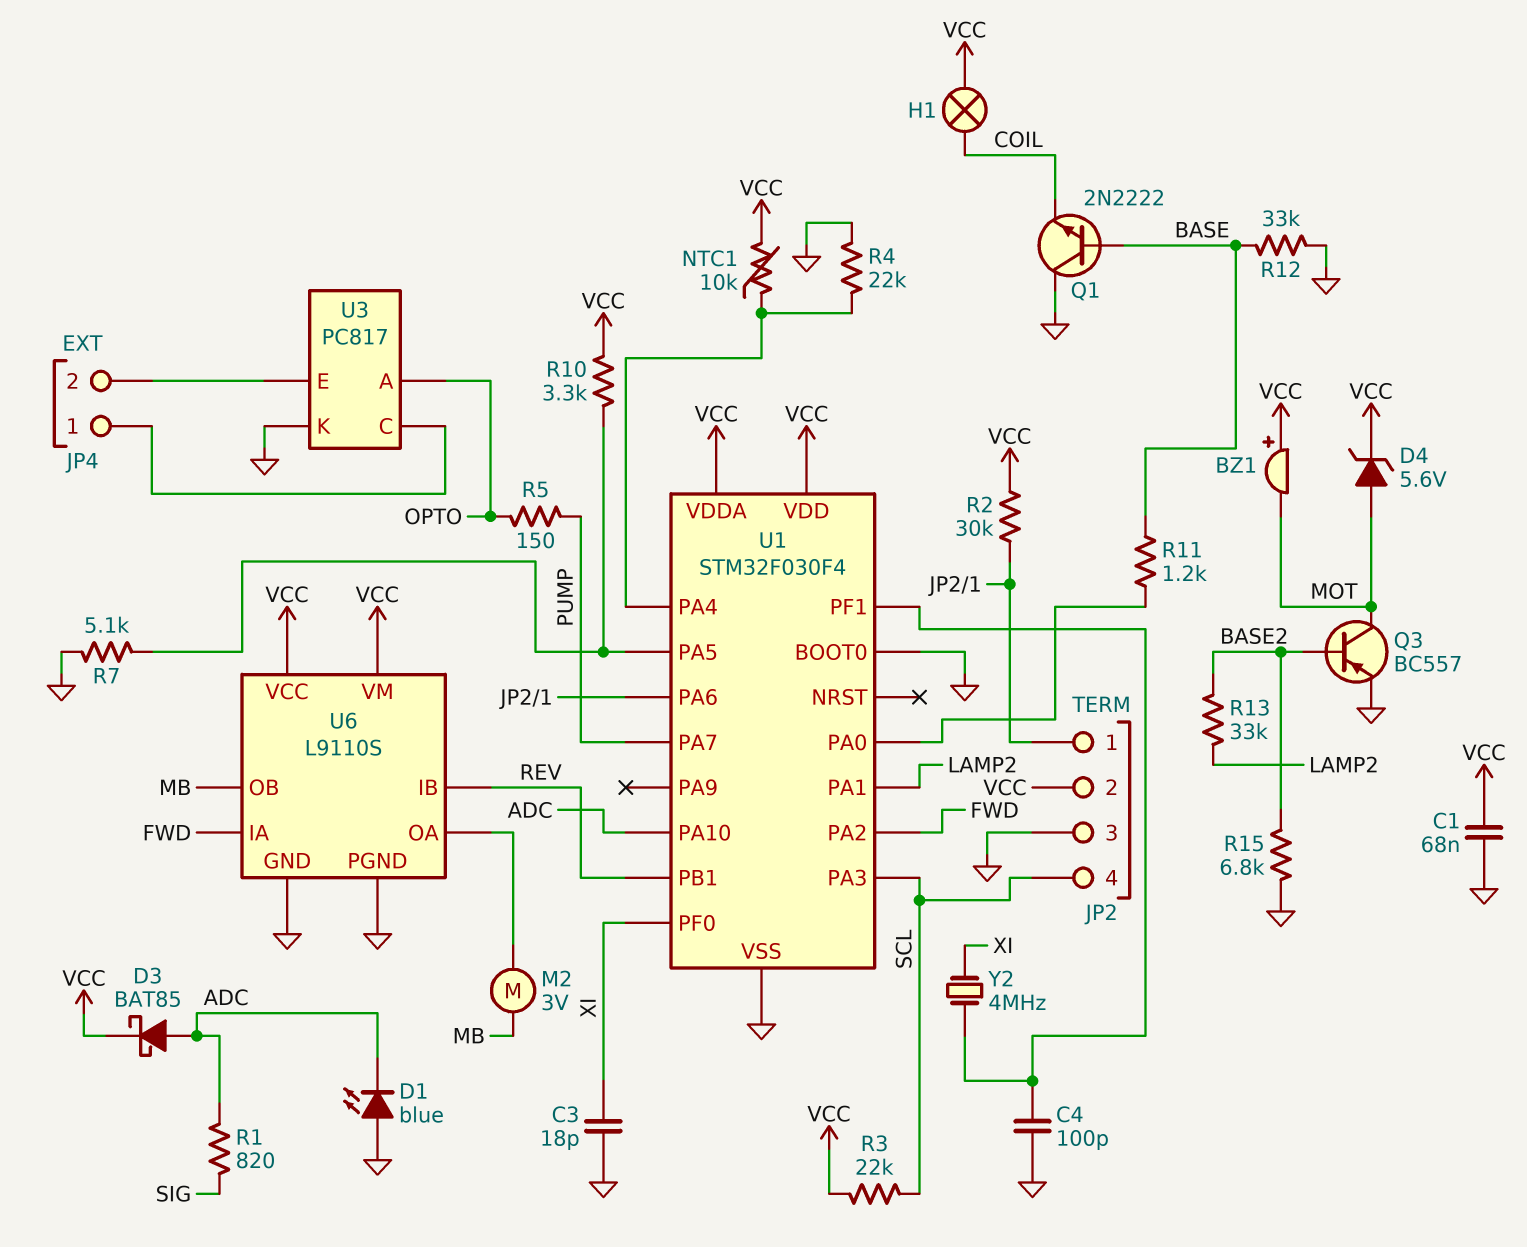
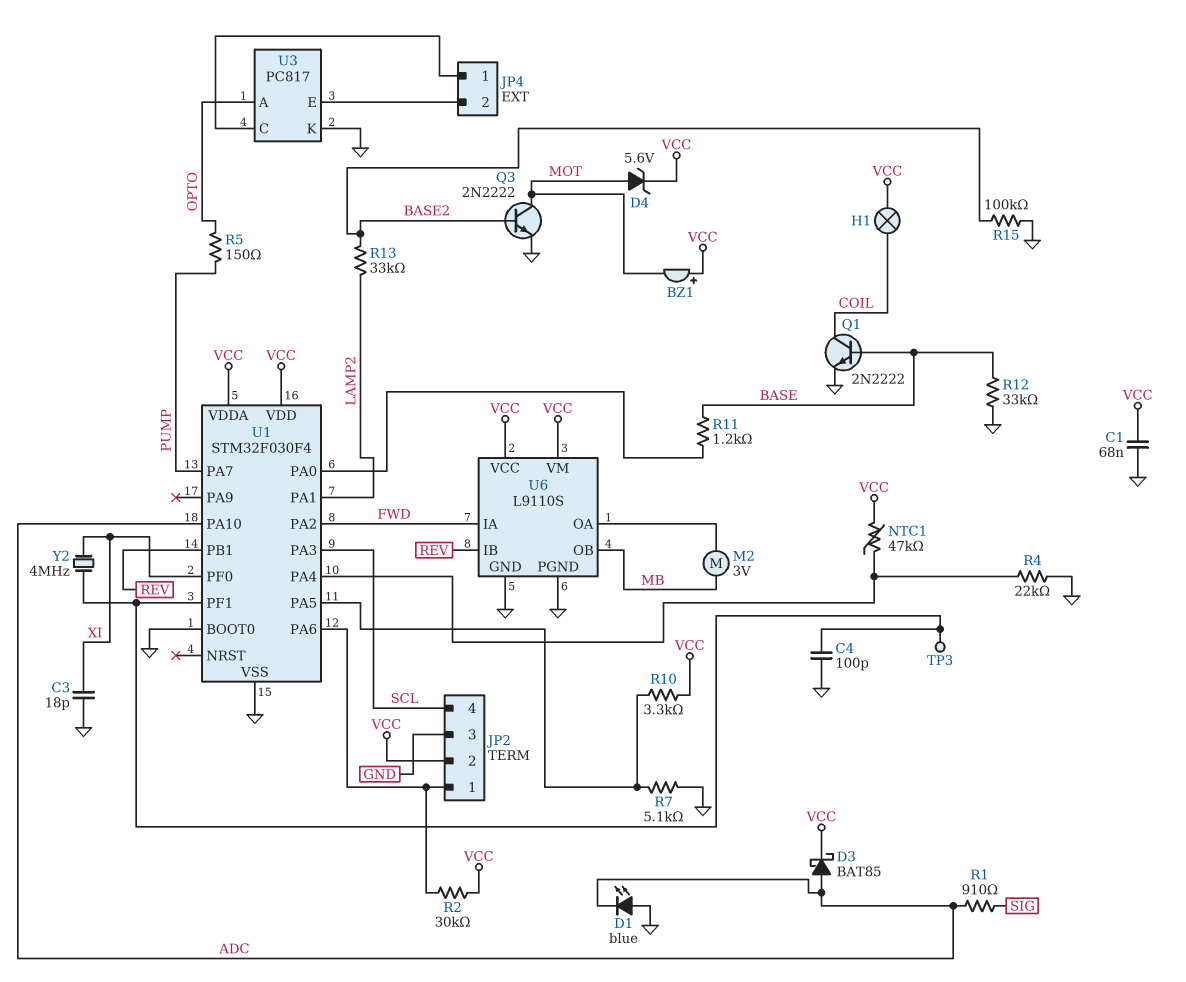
NTC1: 10k (U1/PA4, VCC) -> 47k (U1/PA4, VCC)
Q1: NPN 2N2222 (B BASE, C GND, E COIL) -> NPN 2N2222 (B BASE, C COIL, E GND)
Q3: PNP BC557 (B BASE2, C MOT, E GND) -> NPN 2N2222 (B BASE2, C MOT, E GND)
R1: 820 (ADC, SIG) -> 910 (ADC, SIG)
R3: 22k (SCL, VCC) -> none
R15: 6.8k (BASE2, GND) -> 100k (BASE2, GND)
TP3: none -> test point (U1/PF1)

